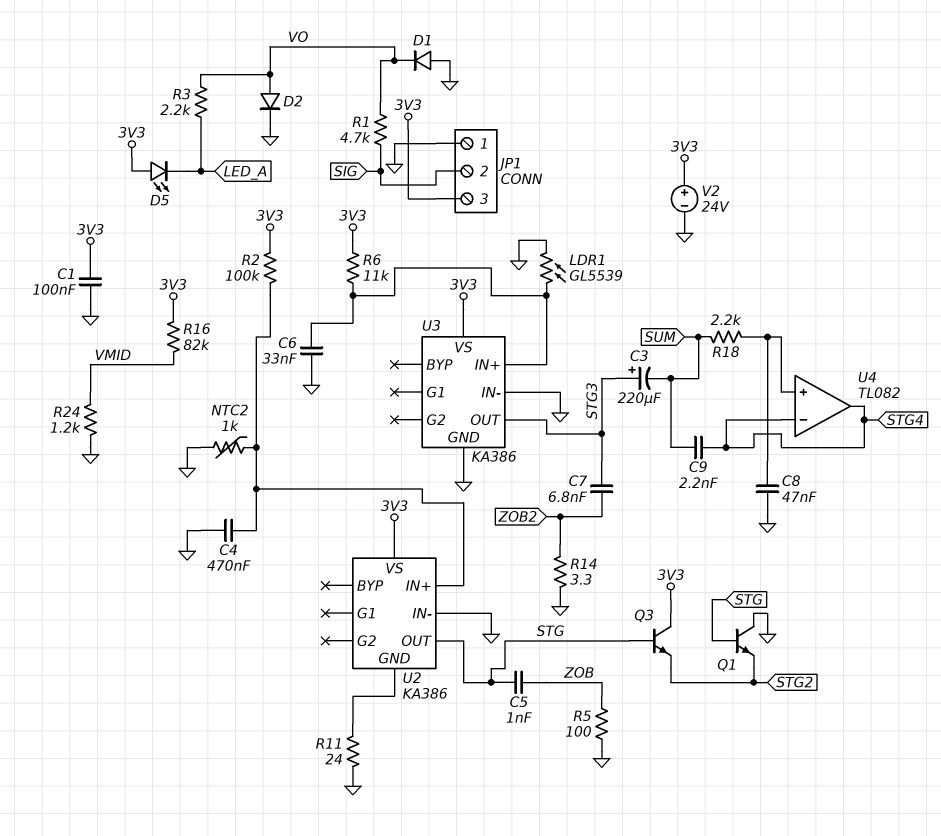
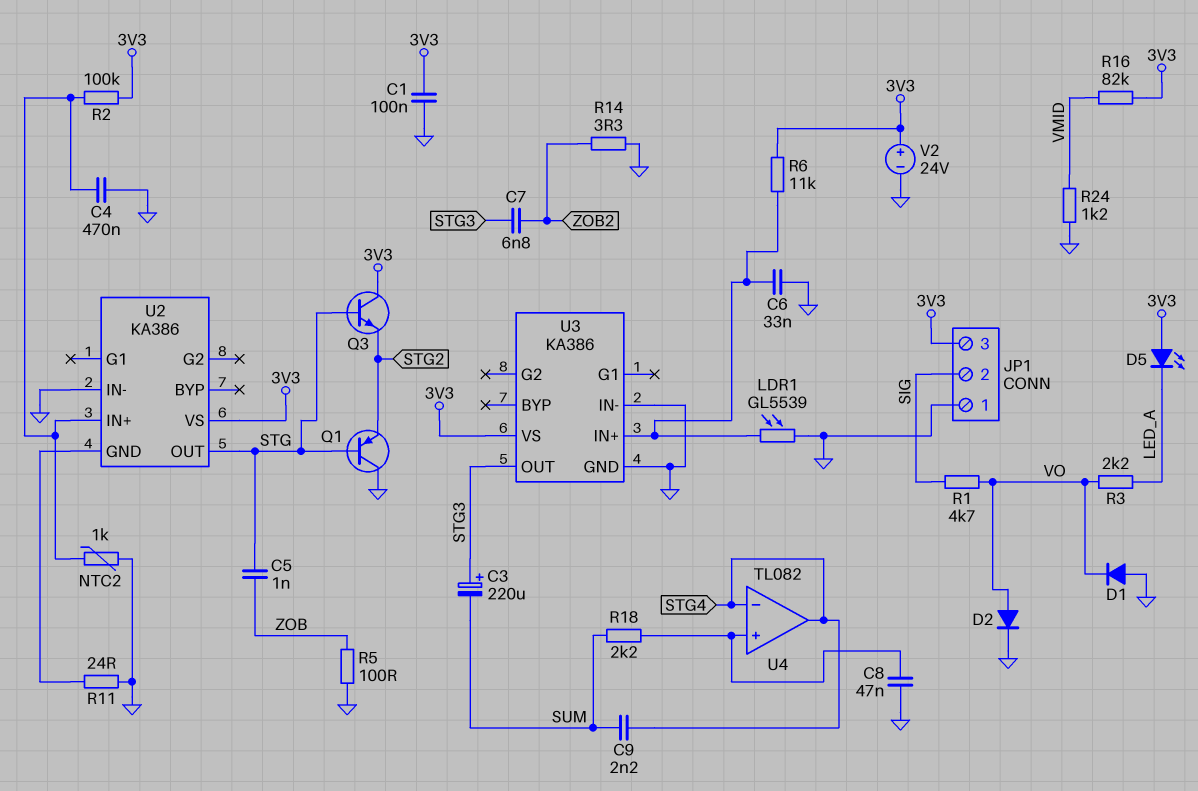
Q1: NPN (B STG, C GND, E STG2) -> PNP (B STG, C GND, E STG2)

